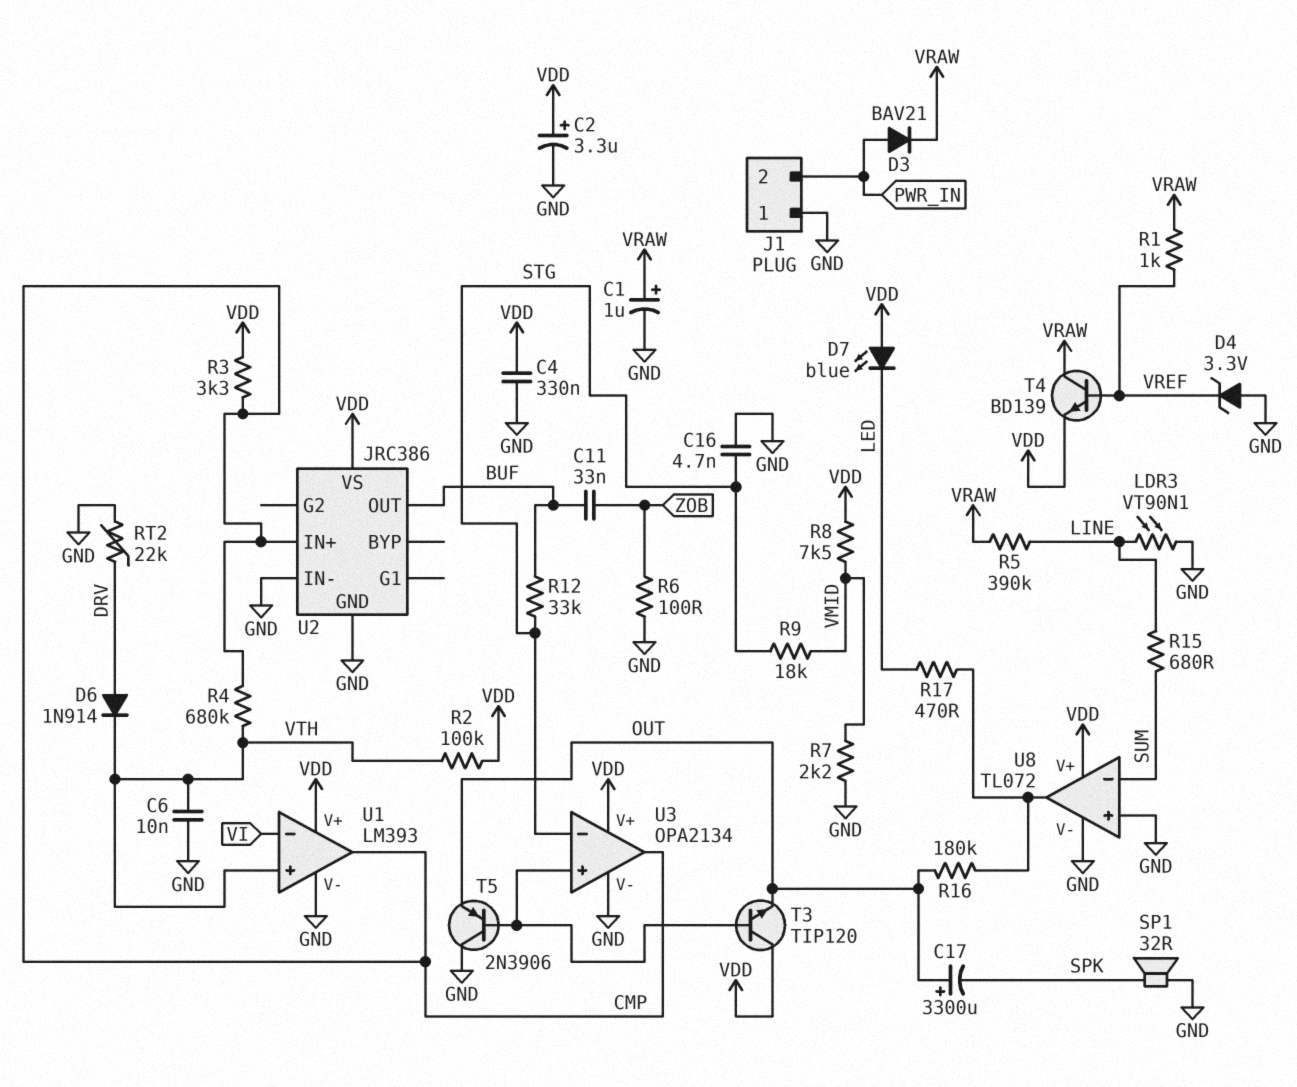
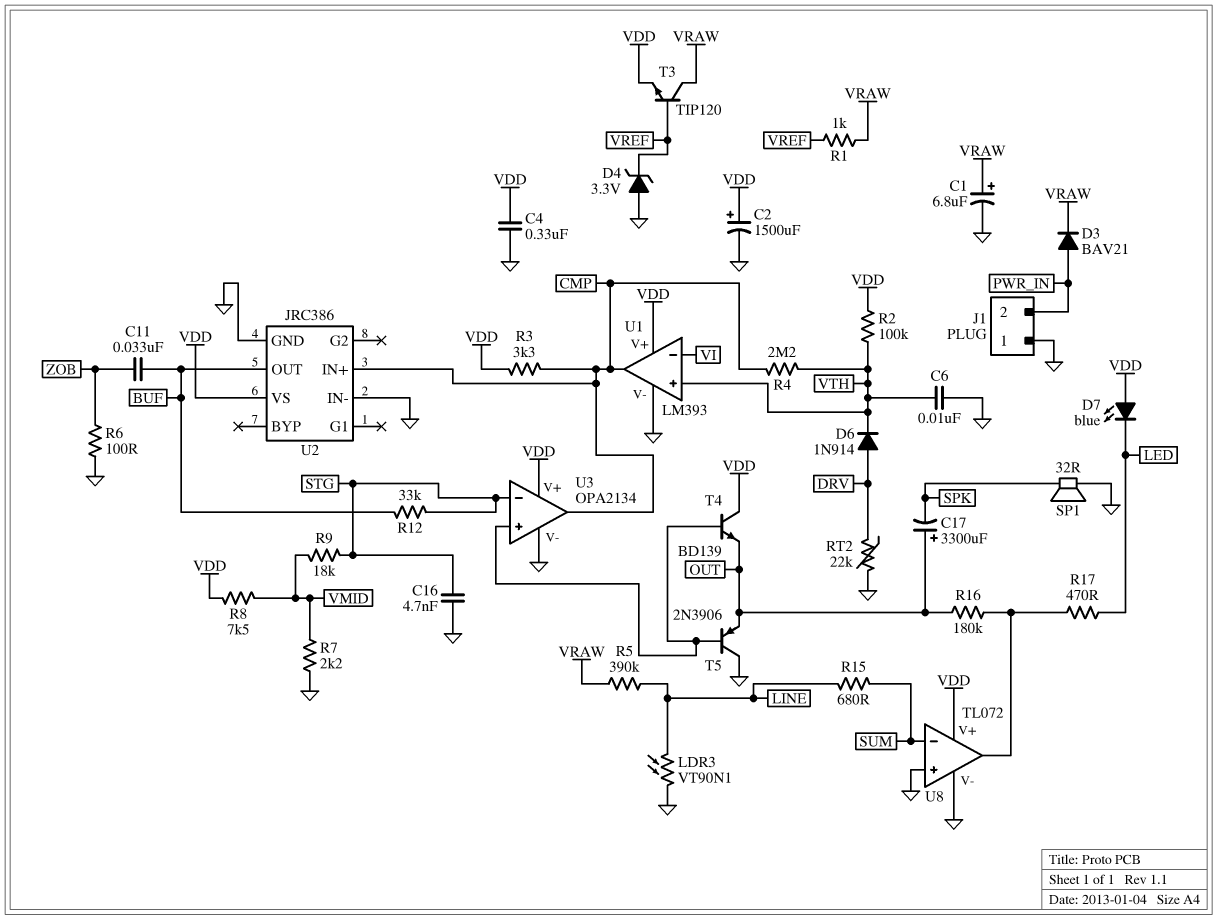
C1: 1uF (plus VRAW, minus GND) -> 6.8uF (plus VRAW, minus GND)
C2: 3.3uF (plus VDD, minus GND) -> 1500uF (plus VDD, minus GND)
R4: 680k (CMP, VTH) -> 2.2M (CMP, VTH)
T3: NPN TIP120 (B U3/in+, C VDD, E OUT) -> NPN TIP120 (B VREF, C VRAW, E VDD)
T4: NPN BD139 (B VREF, C VRAW, E VDD) -> NPN BD139 (B U3/in+, C VDD, E OUT)

